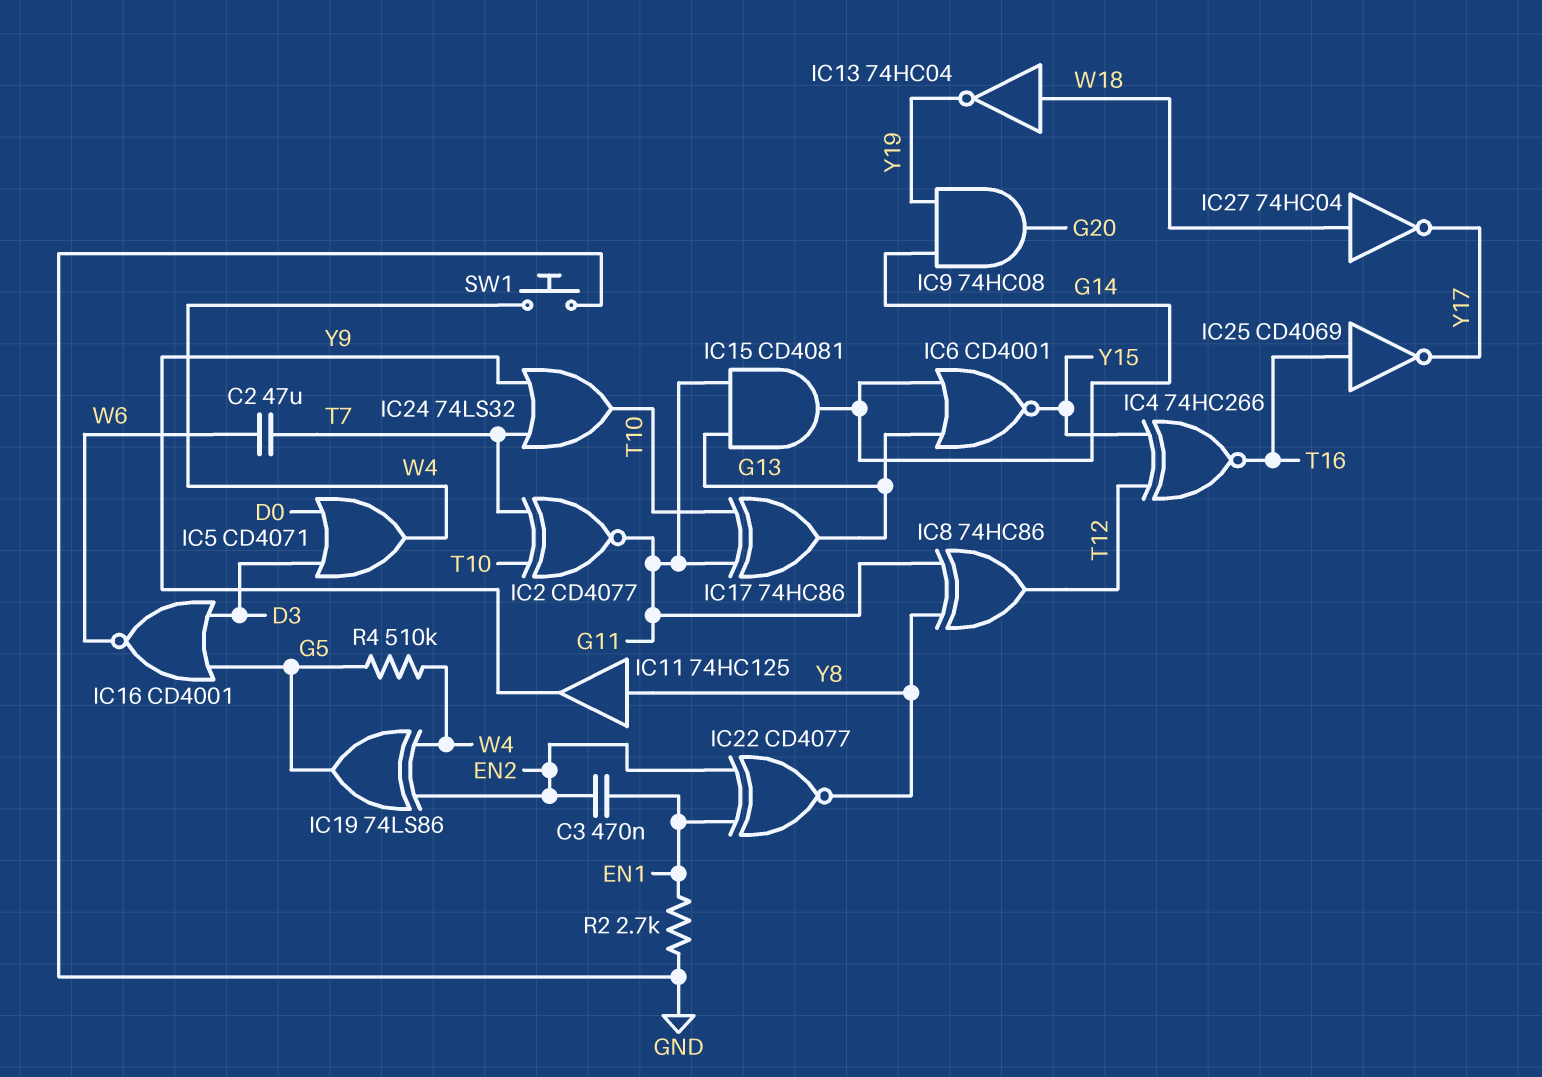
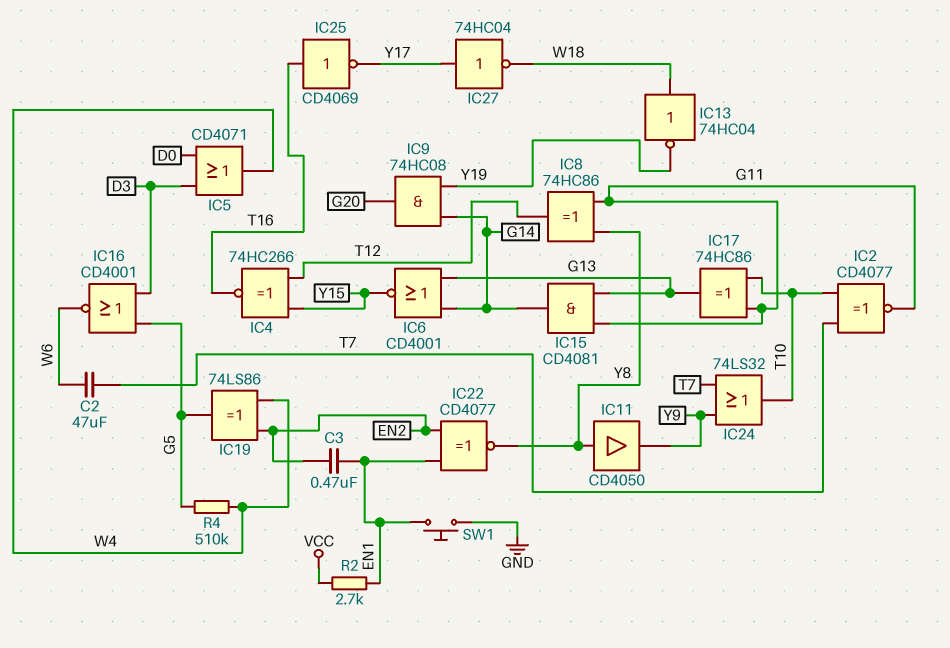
IC11: buffer 74HC125 (in Y8, out Y9) -> buffer CD4050 (in Y8, out Y9)
IC27: NOT 74HC04 (in W18, out Y17) -> NOT 74HC04 (in Y17, out W18)
R2: 2.7k (EN1, GND) -> 2.7k (EN1, VCC)
SW1: button (GND, W4) -> button (EN1, GND)

